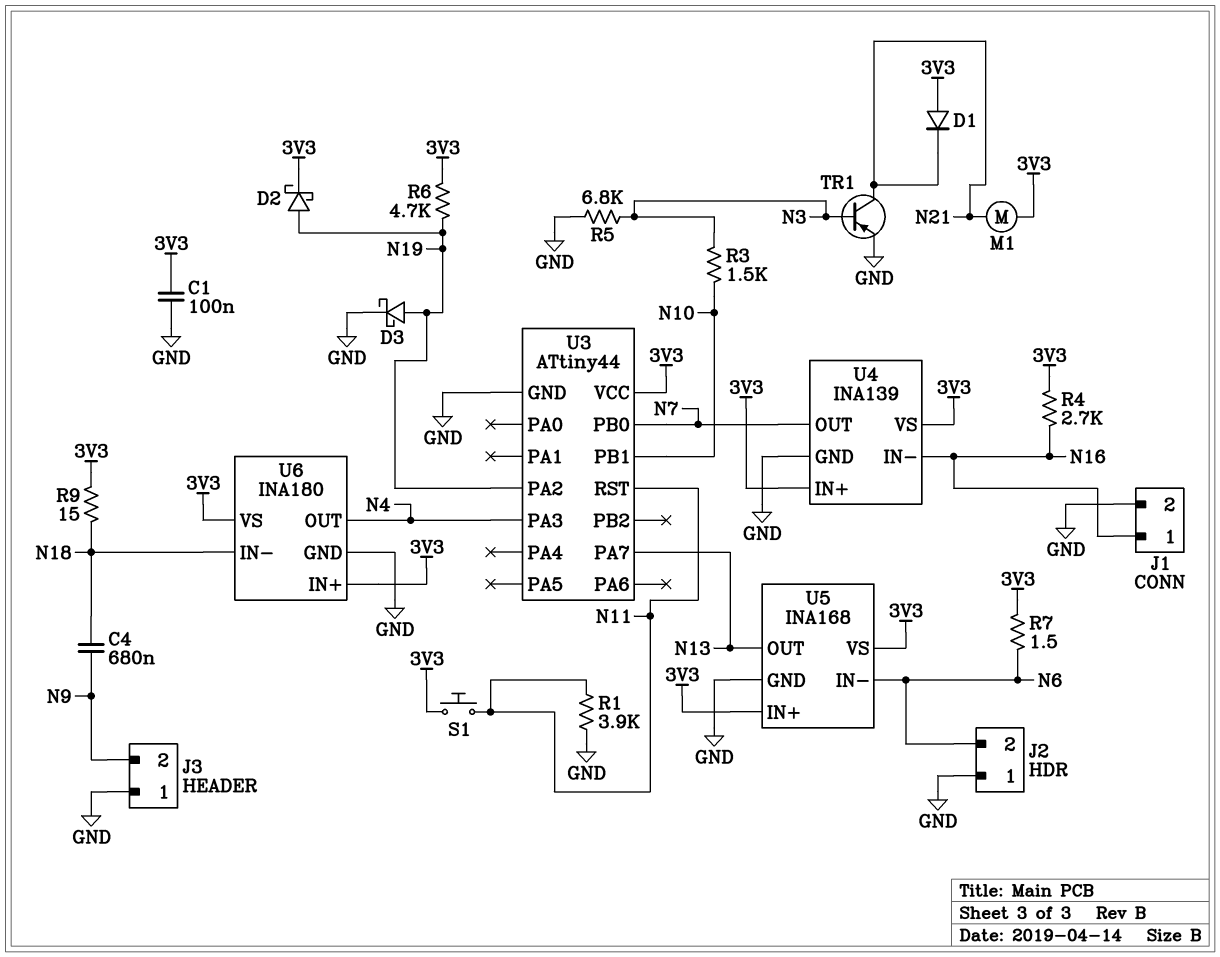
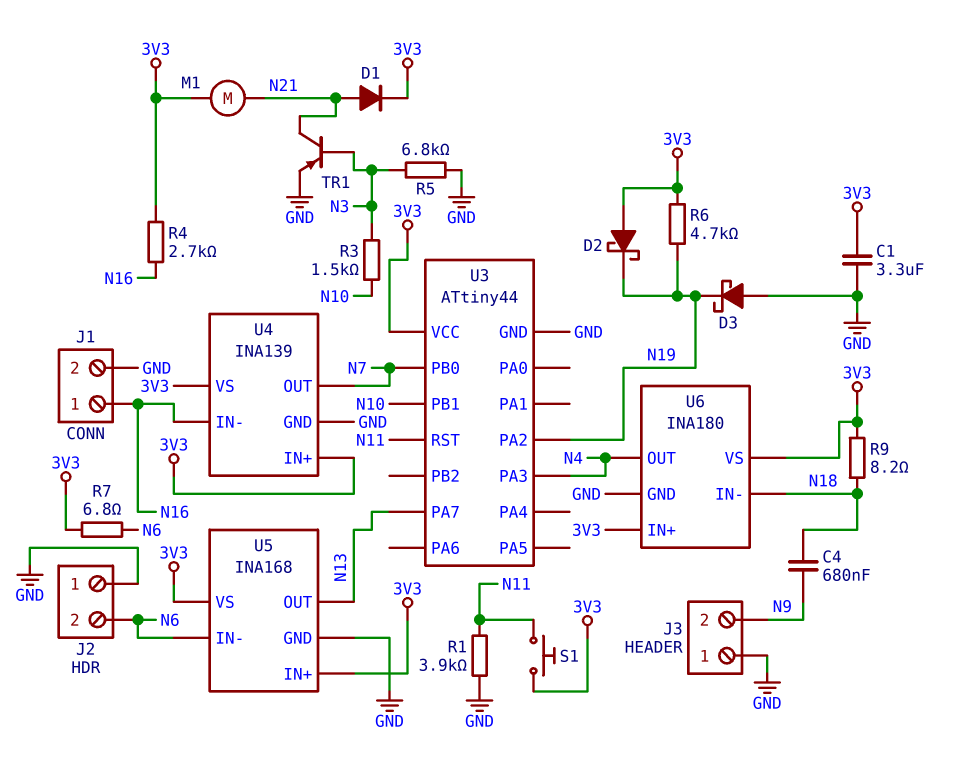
C1: 100nF (3V3, GND) -> 3.3uF (3V3, GND)
D1: diode (A 3V3, K N21) -> diode (A N21, K 3V3)
D2: schottky (A N19, K 3V3) -> schottky (A 3V3, K N19)
D3: schottky (A N19, K GND) -> schottky (A GND, K N19)
R7: 1.5 (3V3, N6) -> 6.8 (3V3, N6)
R9: 15 (3V3, N18) -> 8.2 (3V3, N18)

